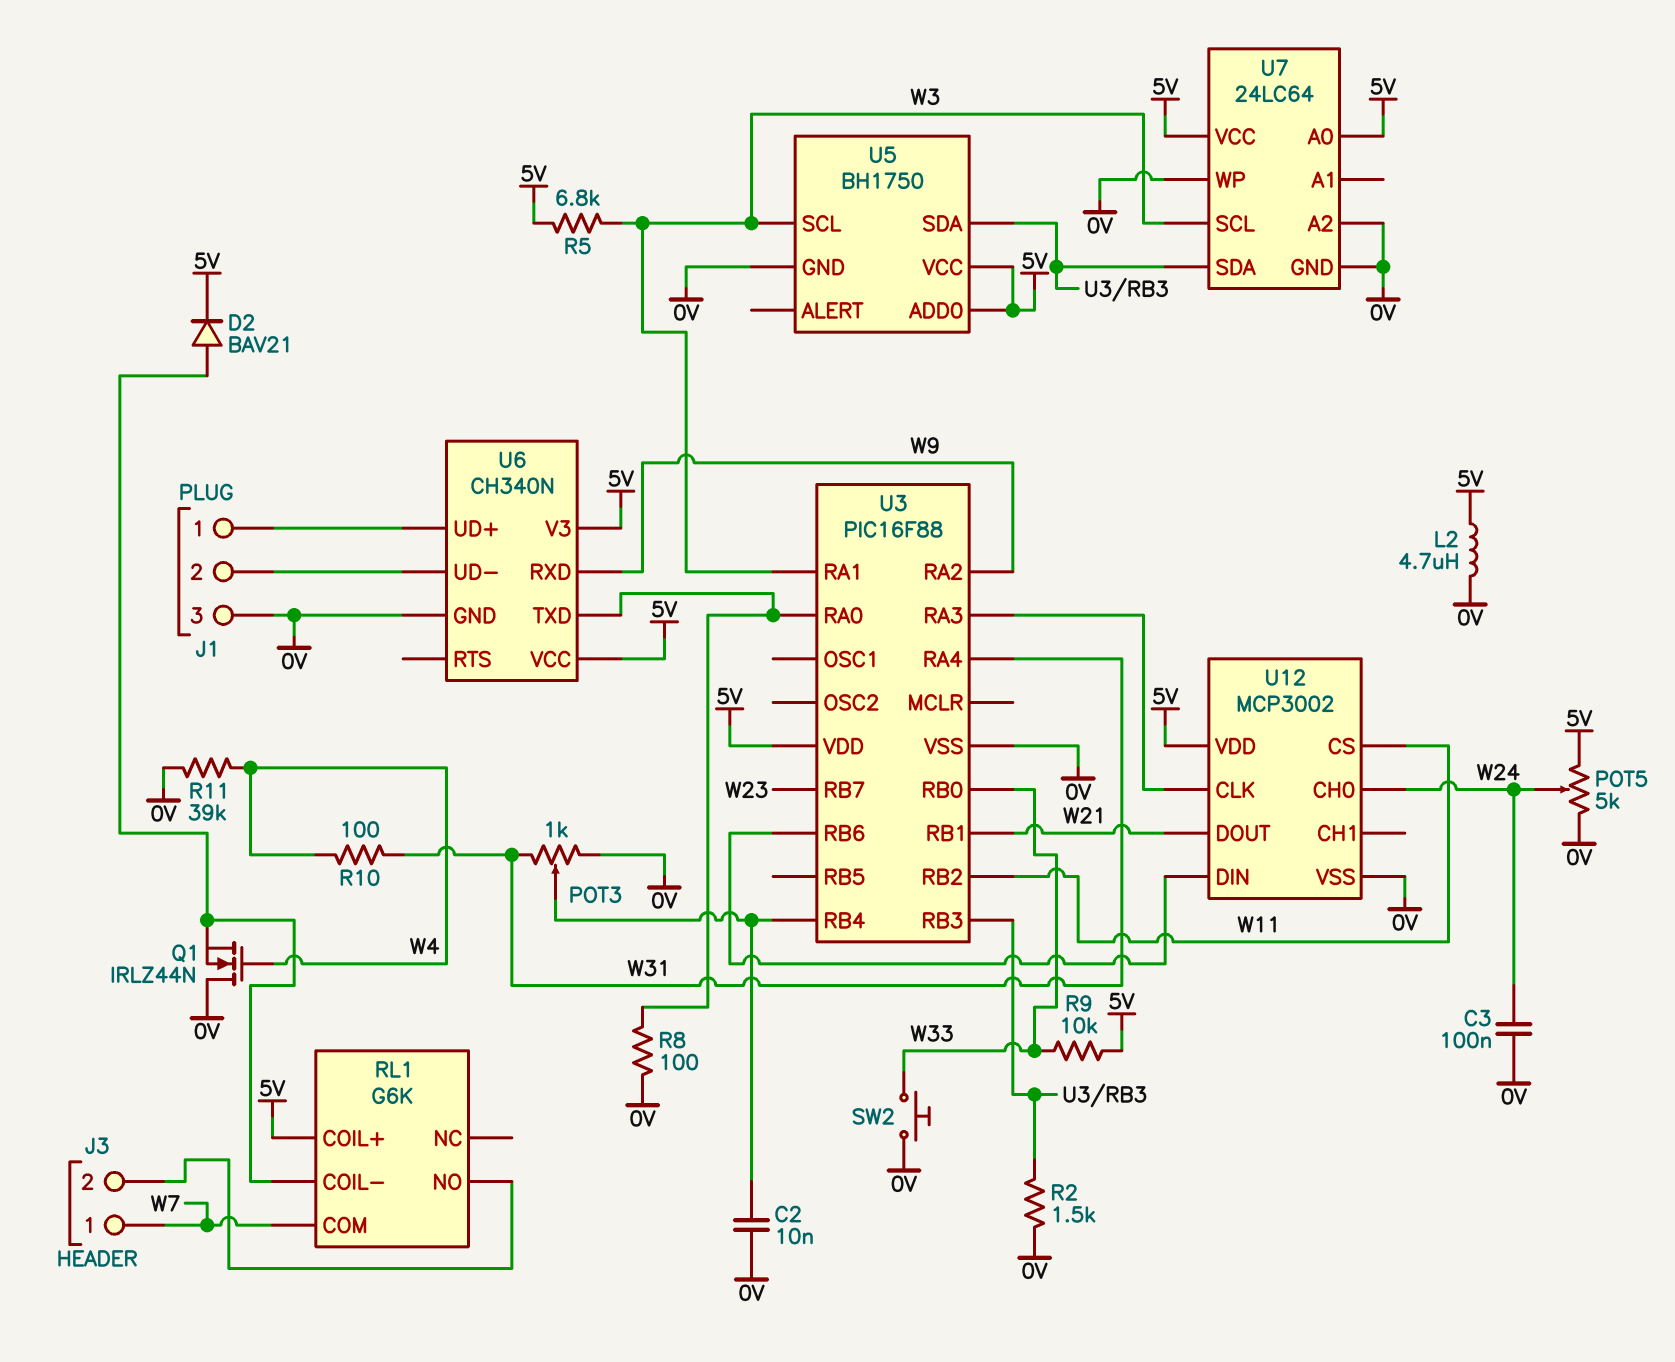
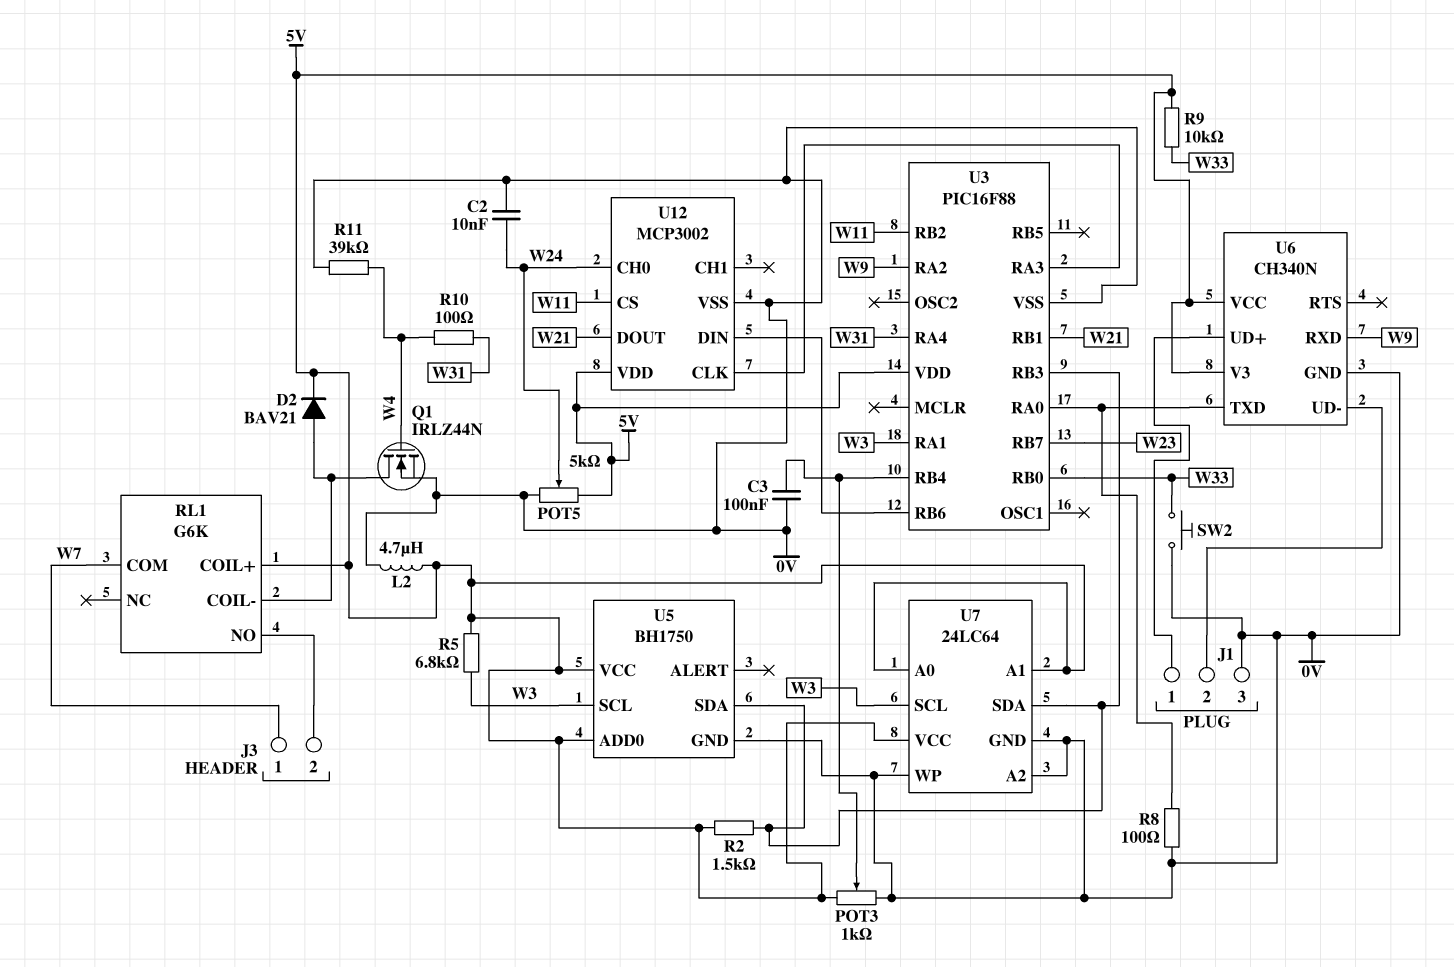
C2: 10nF (0V, U3/RB4) -> 10nF (0V, W24)
C3: 100nF (0V, W24) -> 100nF (0V, U3/RB4)
POT3: 1k (0V, W31, wiper U3/RB4) -> 1k (0V, 5V, wiper U3/RB4)
Q1: NMOS IRLZ44N (G W4, D 0V, S RL1/COIL-) -> NMOS IRLZ44N (G W4, D RL1/COIL-, S 0V)
R2: 1.5k (0V, U3/RB3) -> 1.5k (5V, U3/RB3)
U7 pin A1: none -> 5V

